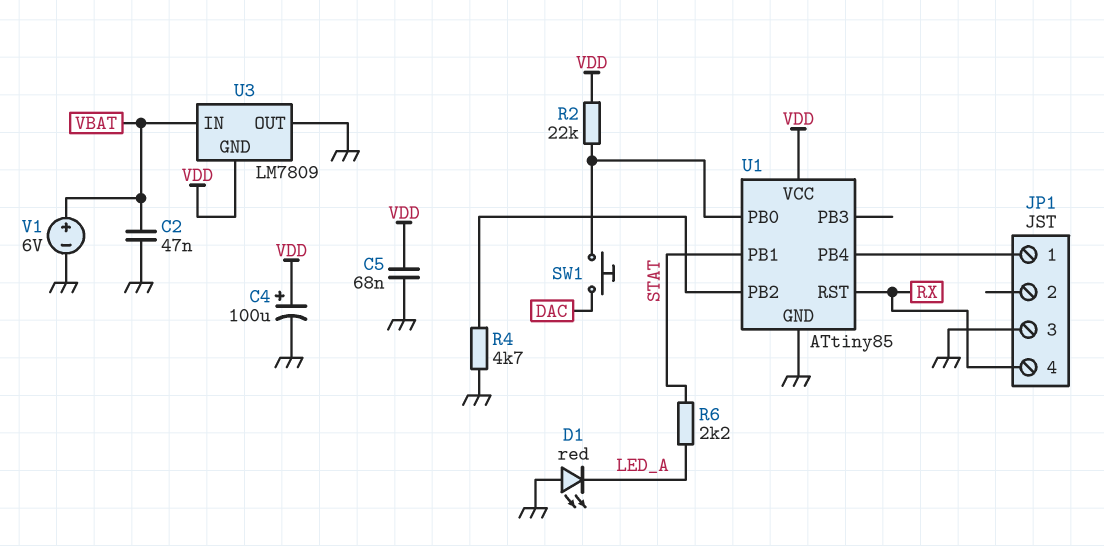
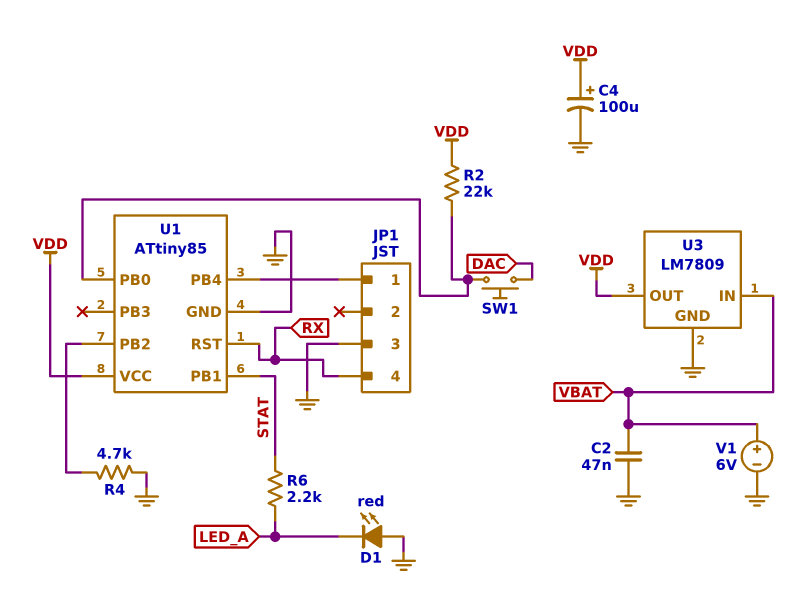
C5: 68nF (GND, VDD) -> none
U3 pin GND: VDD -> GND
U3 pin OUT: GND -> VDD

